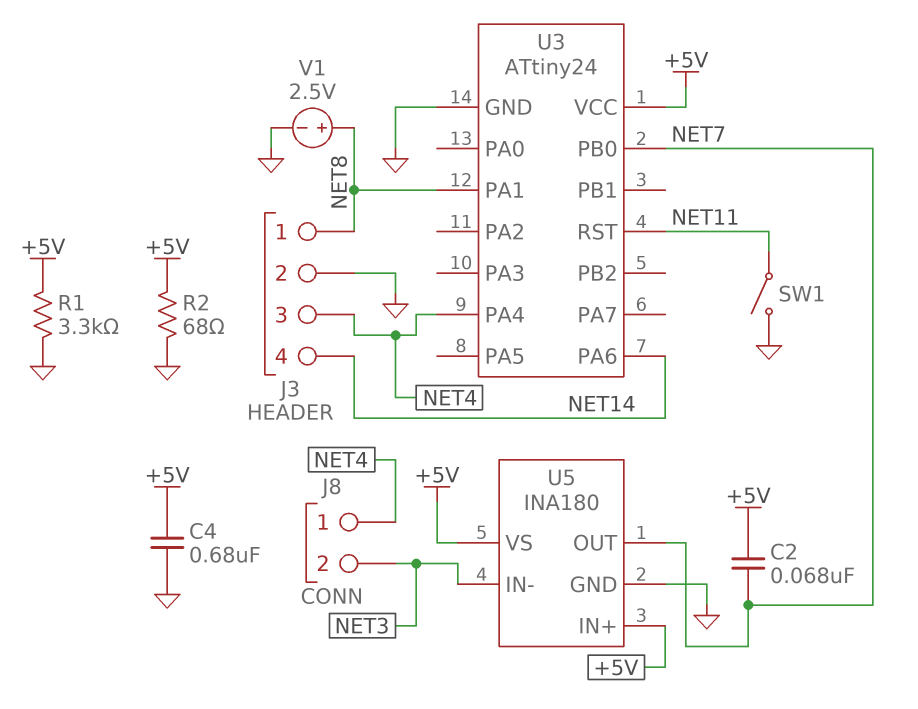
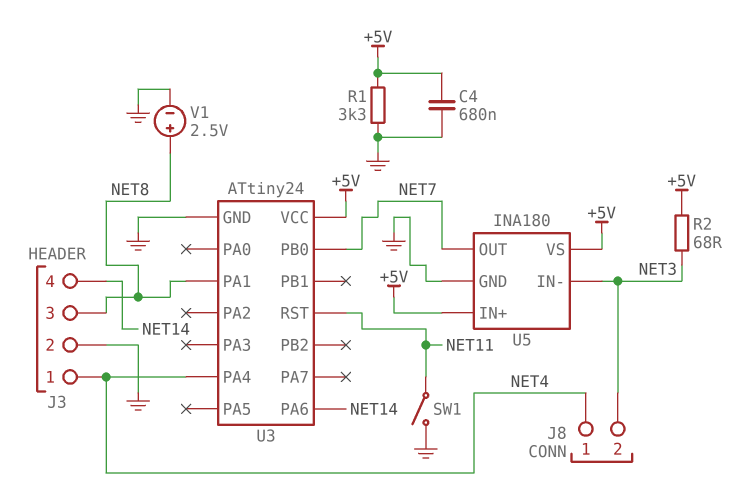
C2: 68nF (+5V, NET7) -> none
J3 pin 1: NET8 -> NET4
J3 pin 3: NET4 -> NET8
R2: 68 (+5V, GND) -> 68 (+5V, NET3)

